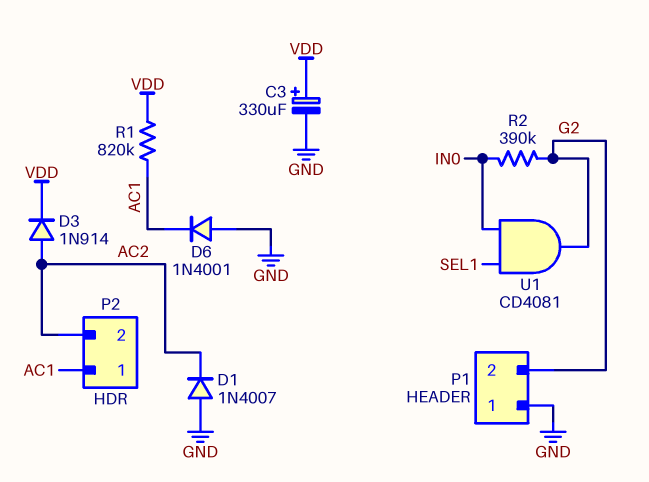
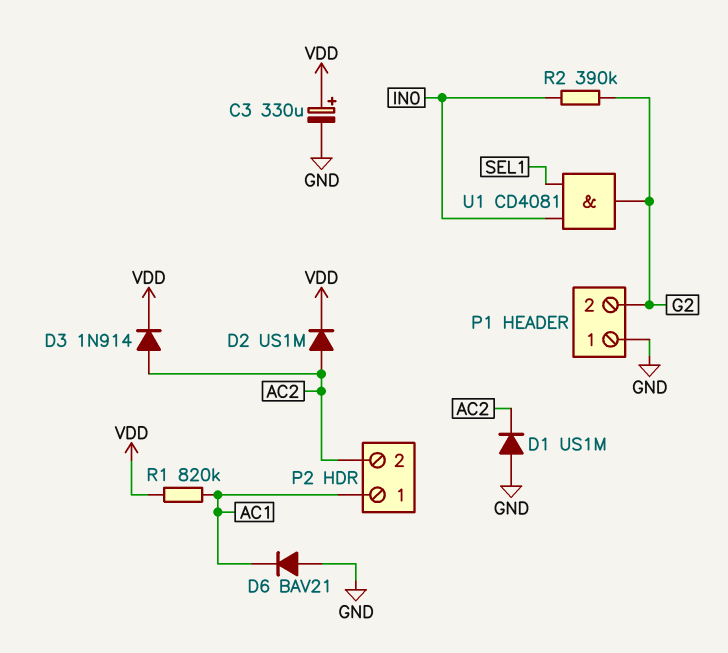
D1: diode 1N4007 (A GND, K AC2) -> diode US1M (A GND, K AC2)
D2: none -> diode US1M (A AC2, K VDD)
D6: diode 1N4001 (A GND, K AC1) -> diode BAV21 (A GND, K AC1)

